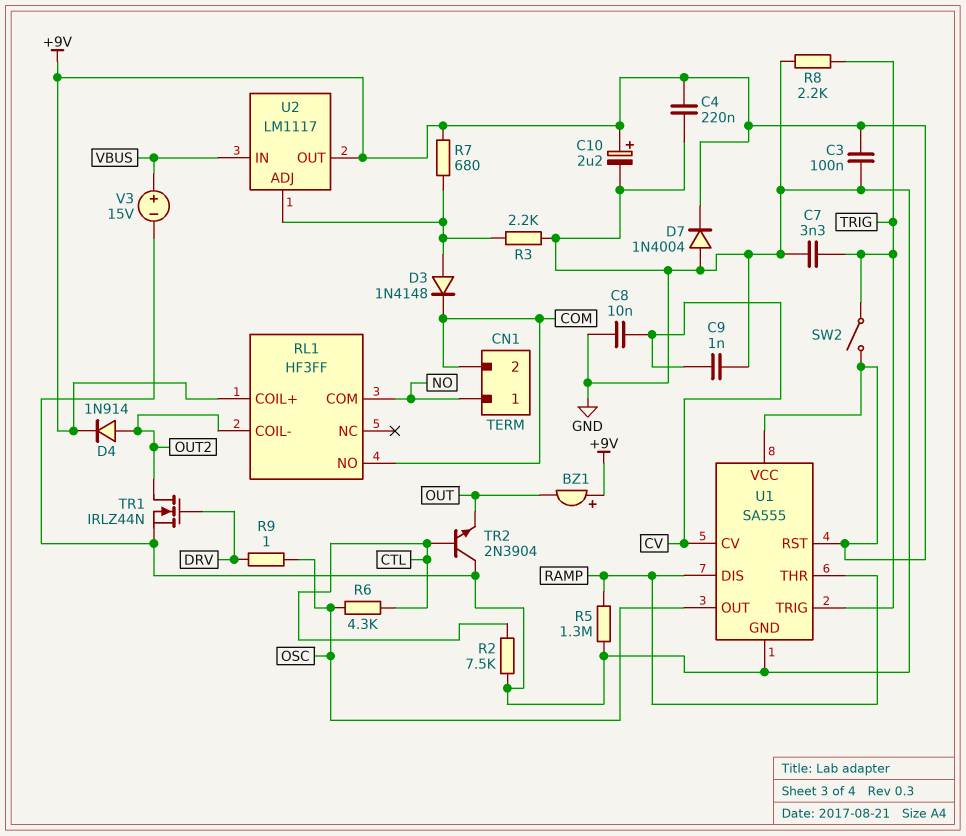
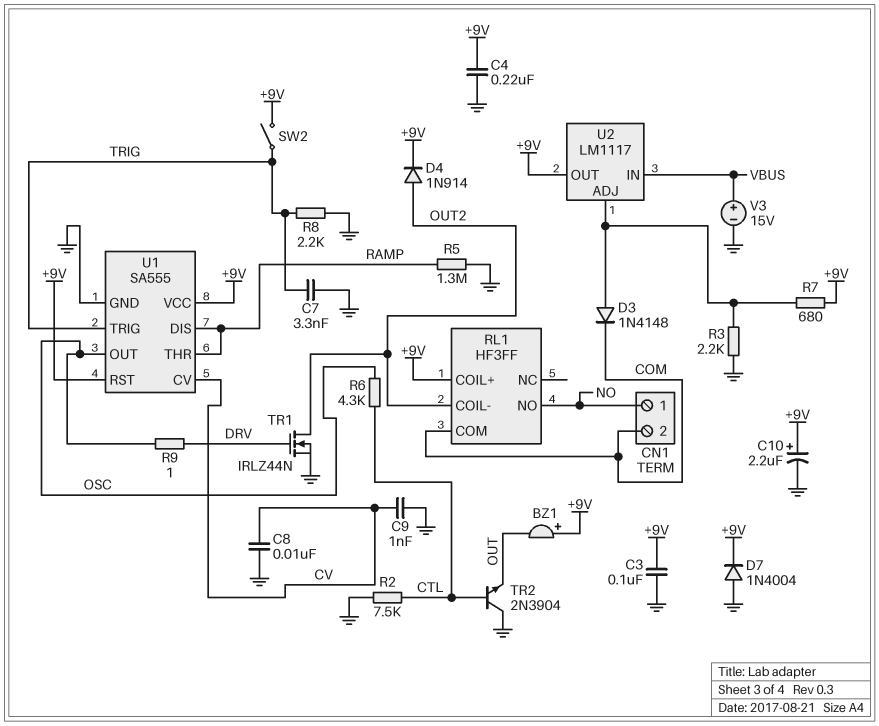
RL1 pin COM: NO -> COM
RL1 pin NO: COM -> NO

